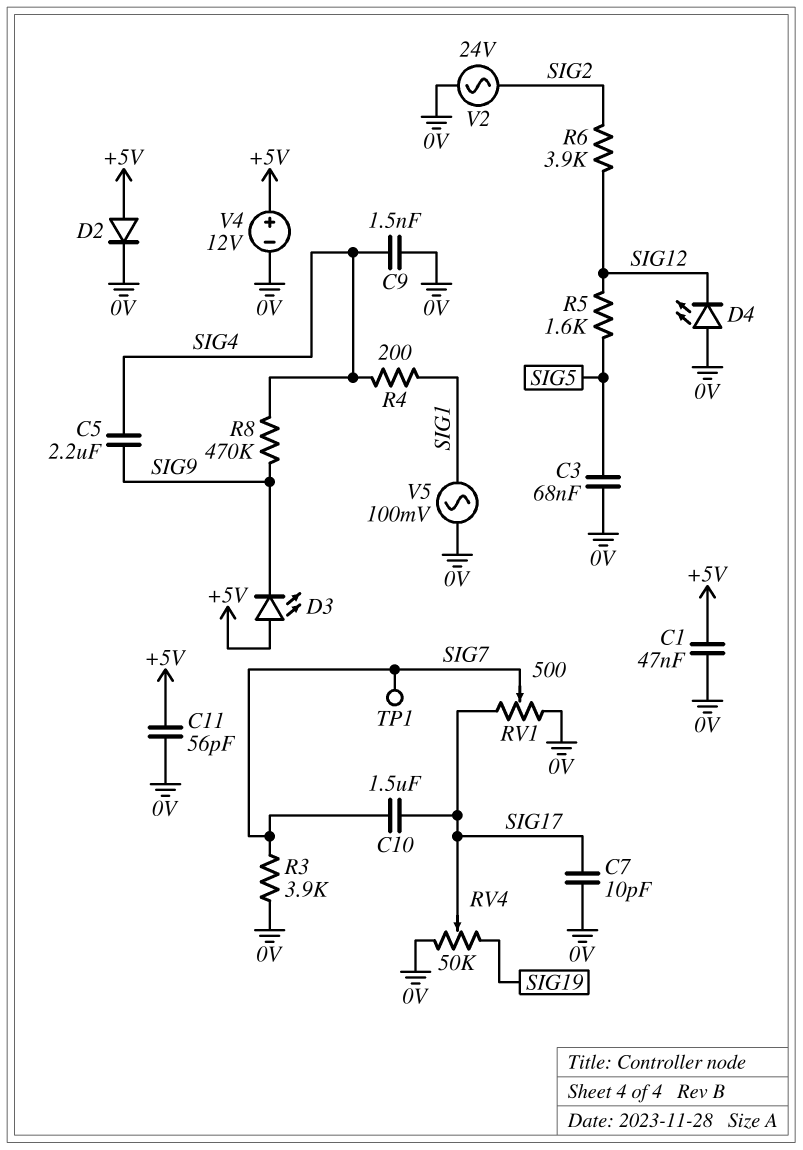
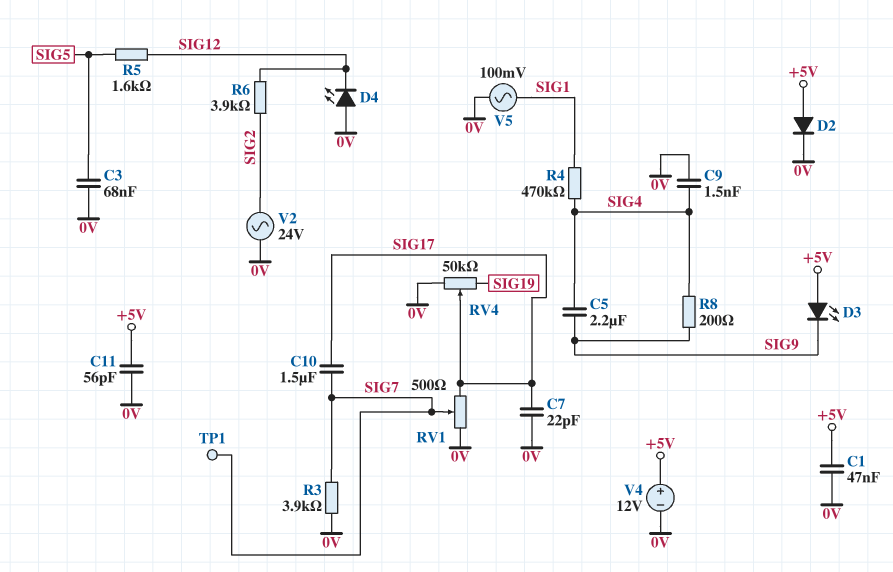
C7: 10pF (0V, SIG17) -> 22pF (0V, SIG17)
R4: 200 (SIG1, SIG4) -> 470k (SIG1, SIG4)
R8: 470k (SIG4, SIG9) -> 200 (SIG4, SIG9)

